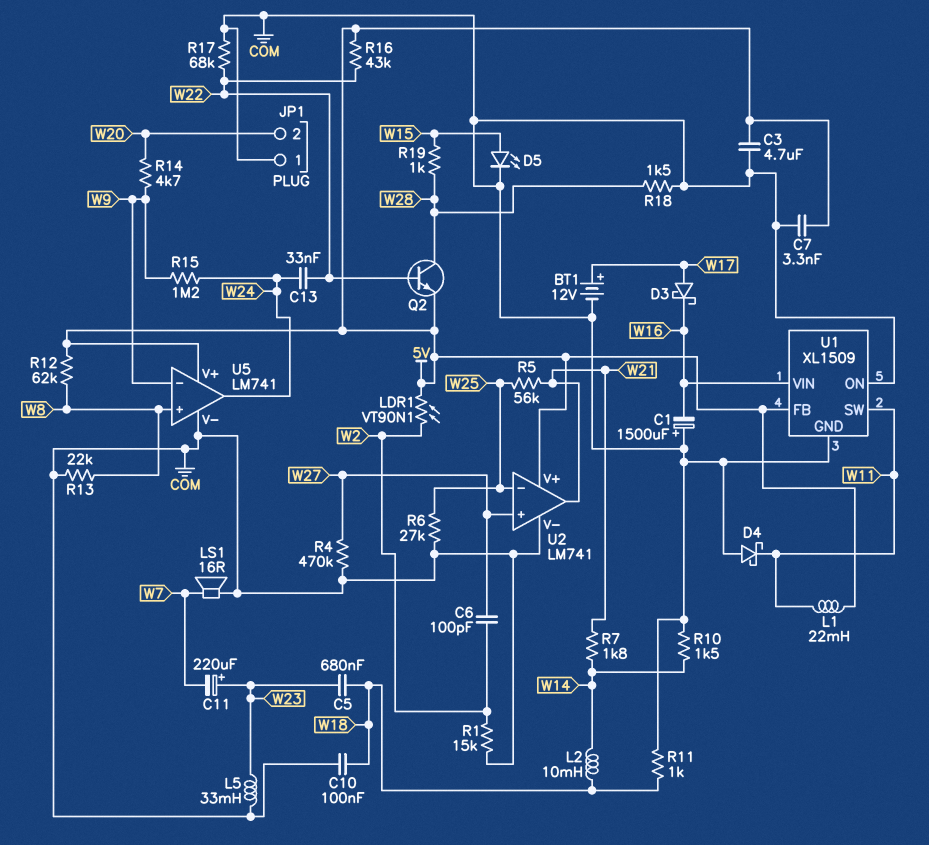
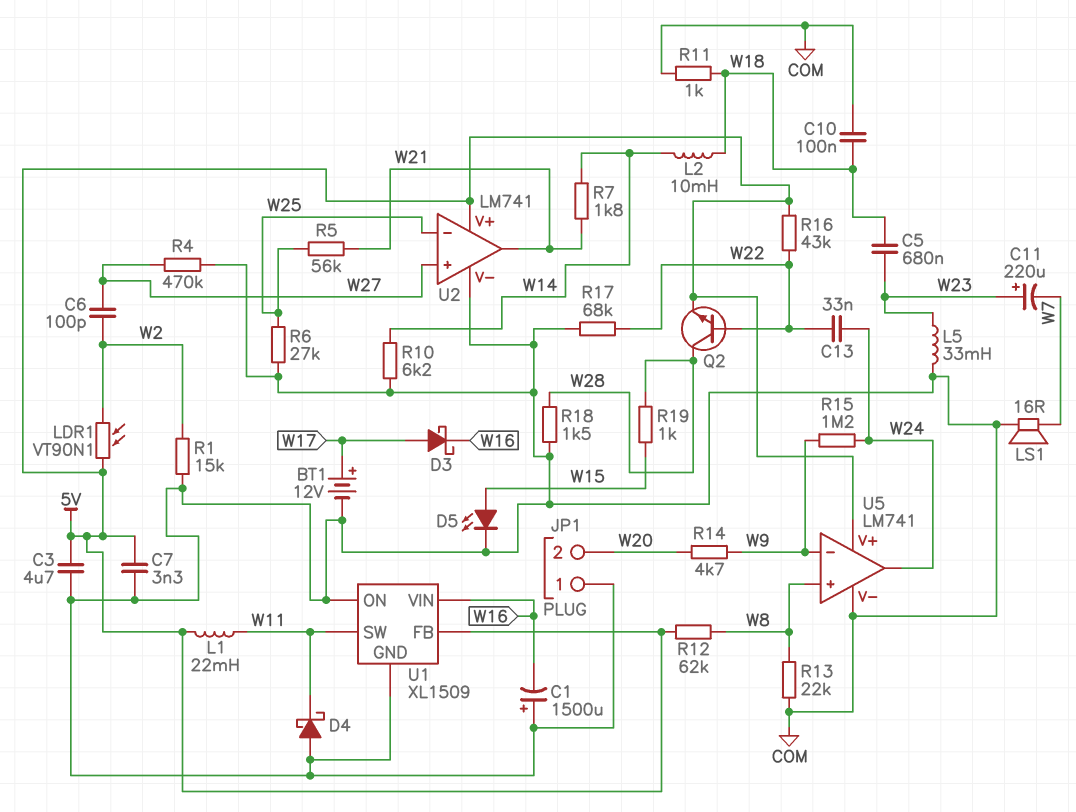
R10: 1.5k (COM, W14) -> 6.2k (COM, W14)

